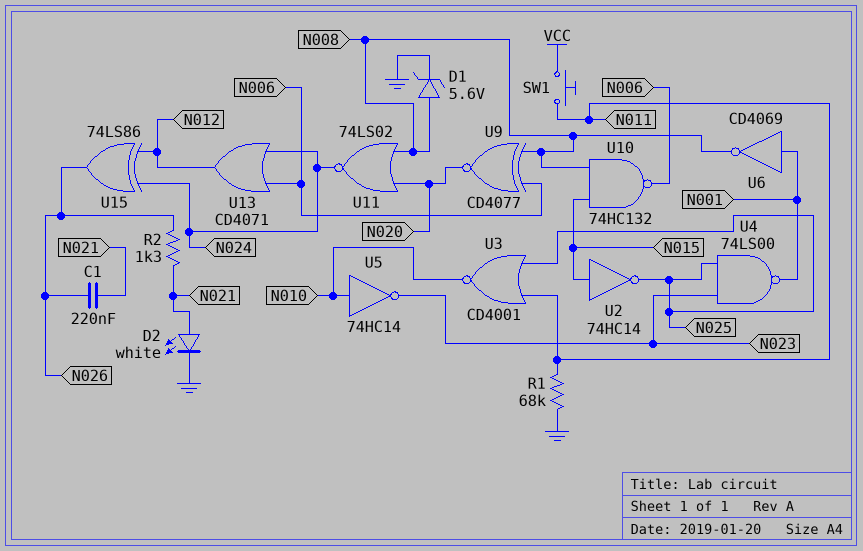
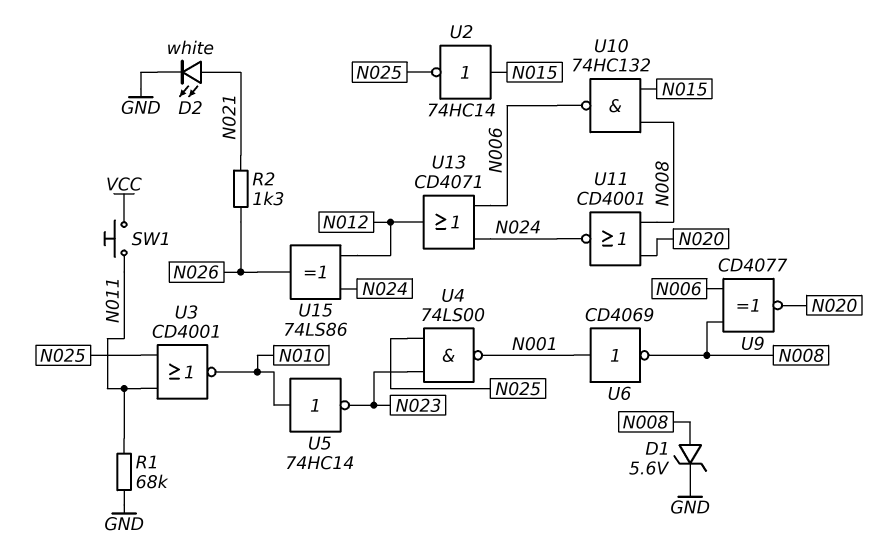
C1: 220nF (N021, N026) -> none
U11: NOR 74LS02 (in N008, in N020, out N024) -> NOR CD4001 (in N008, in N020, out N024)

